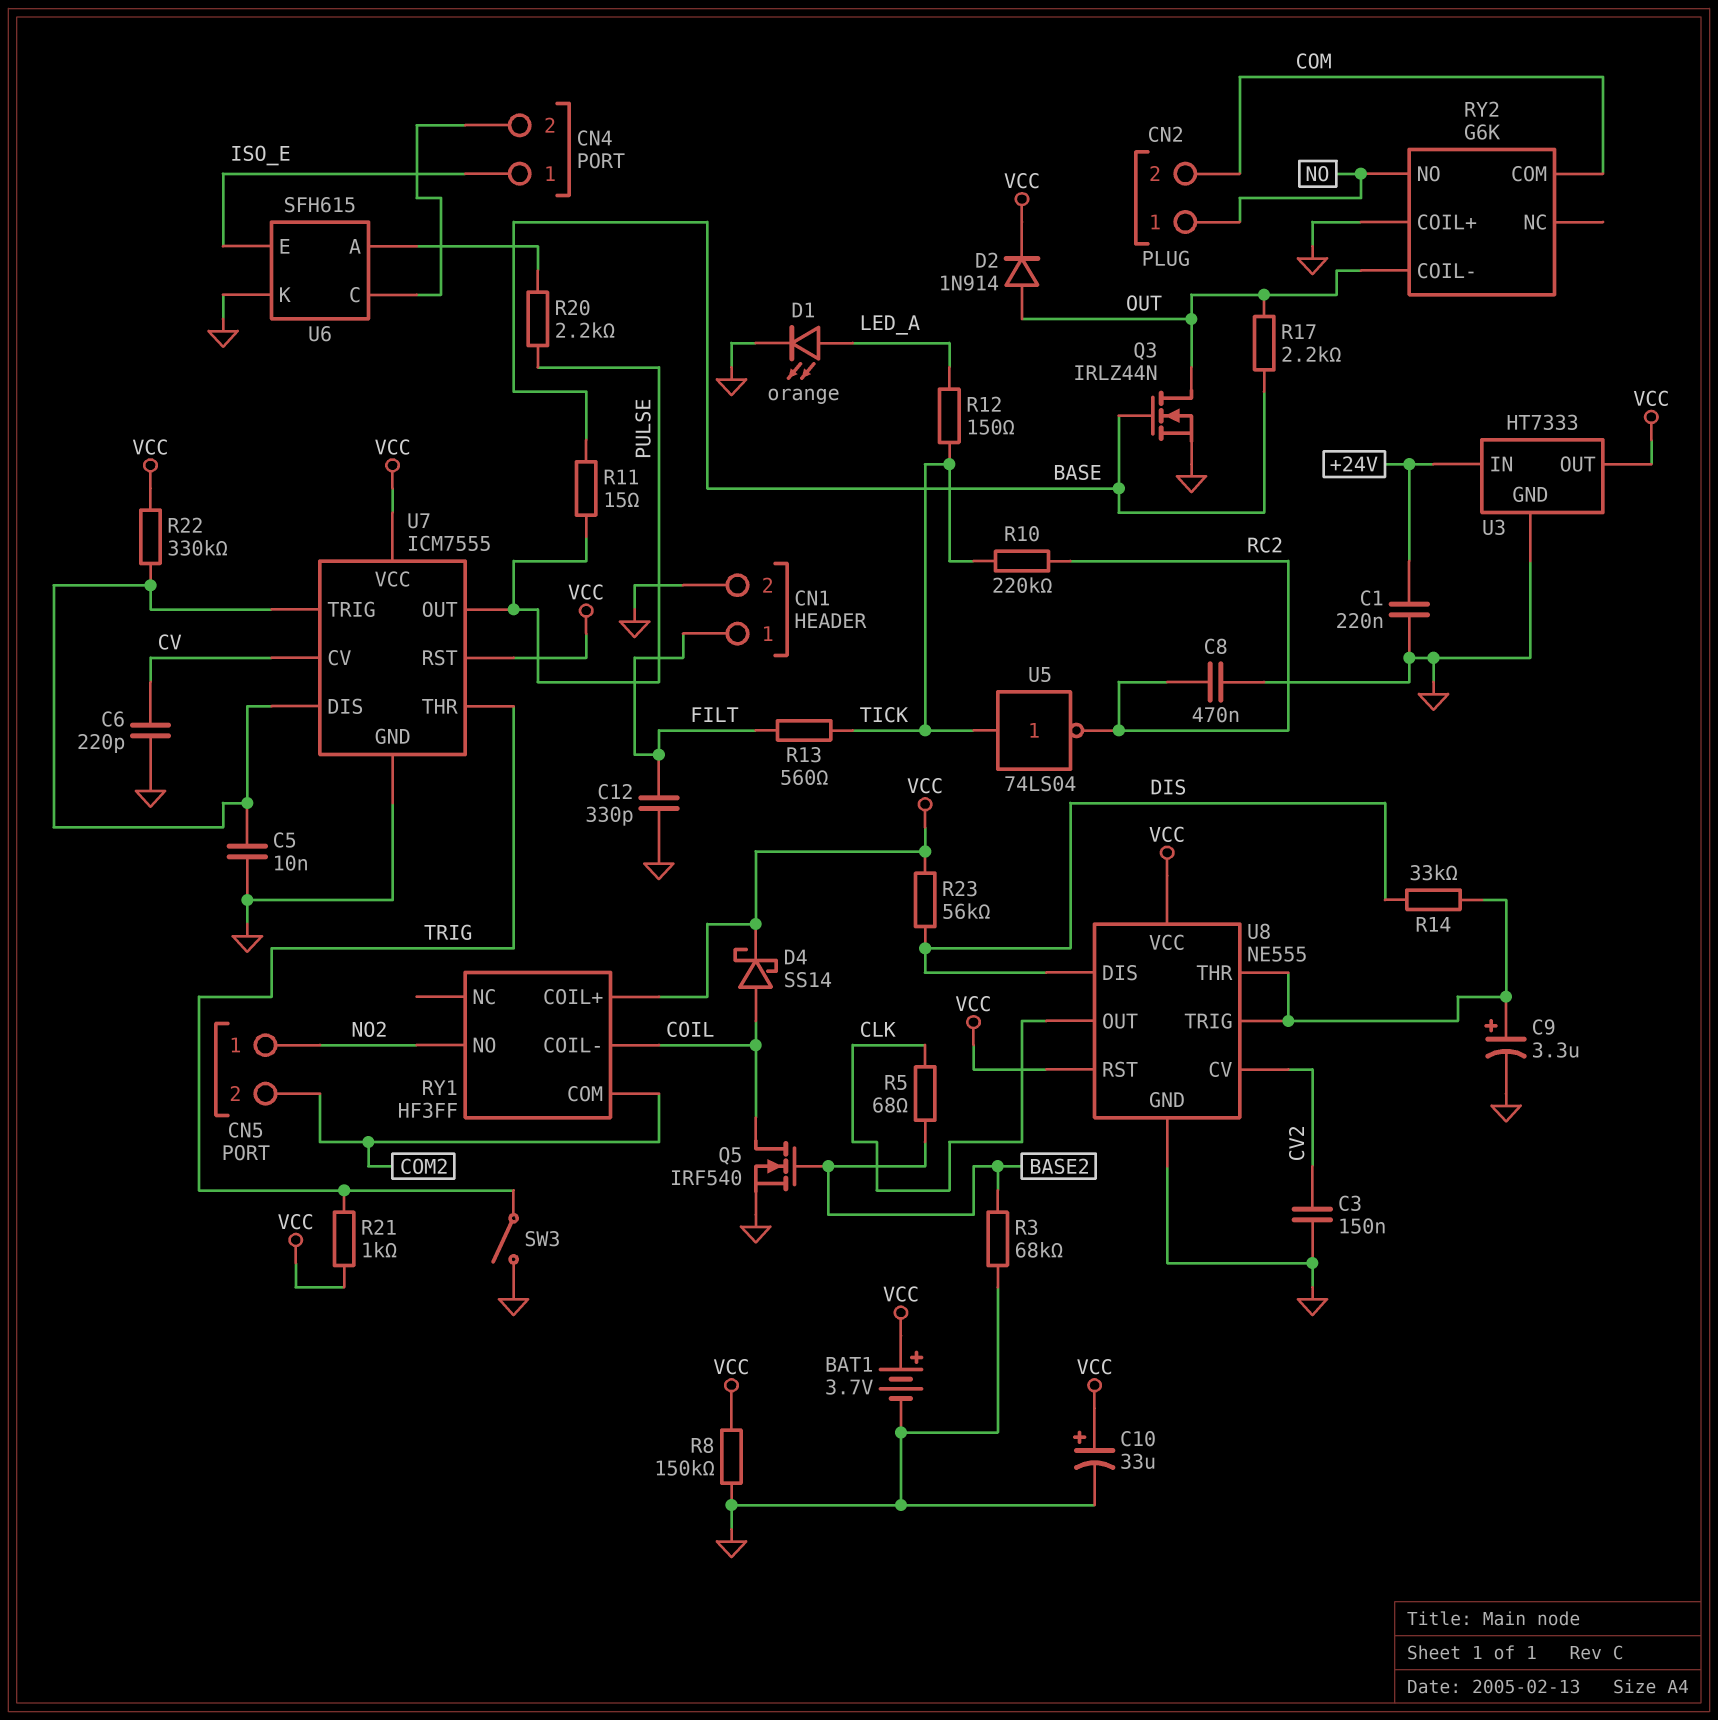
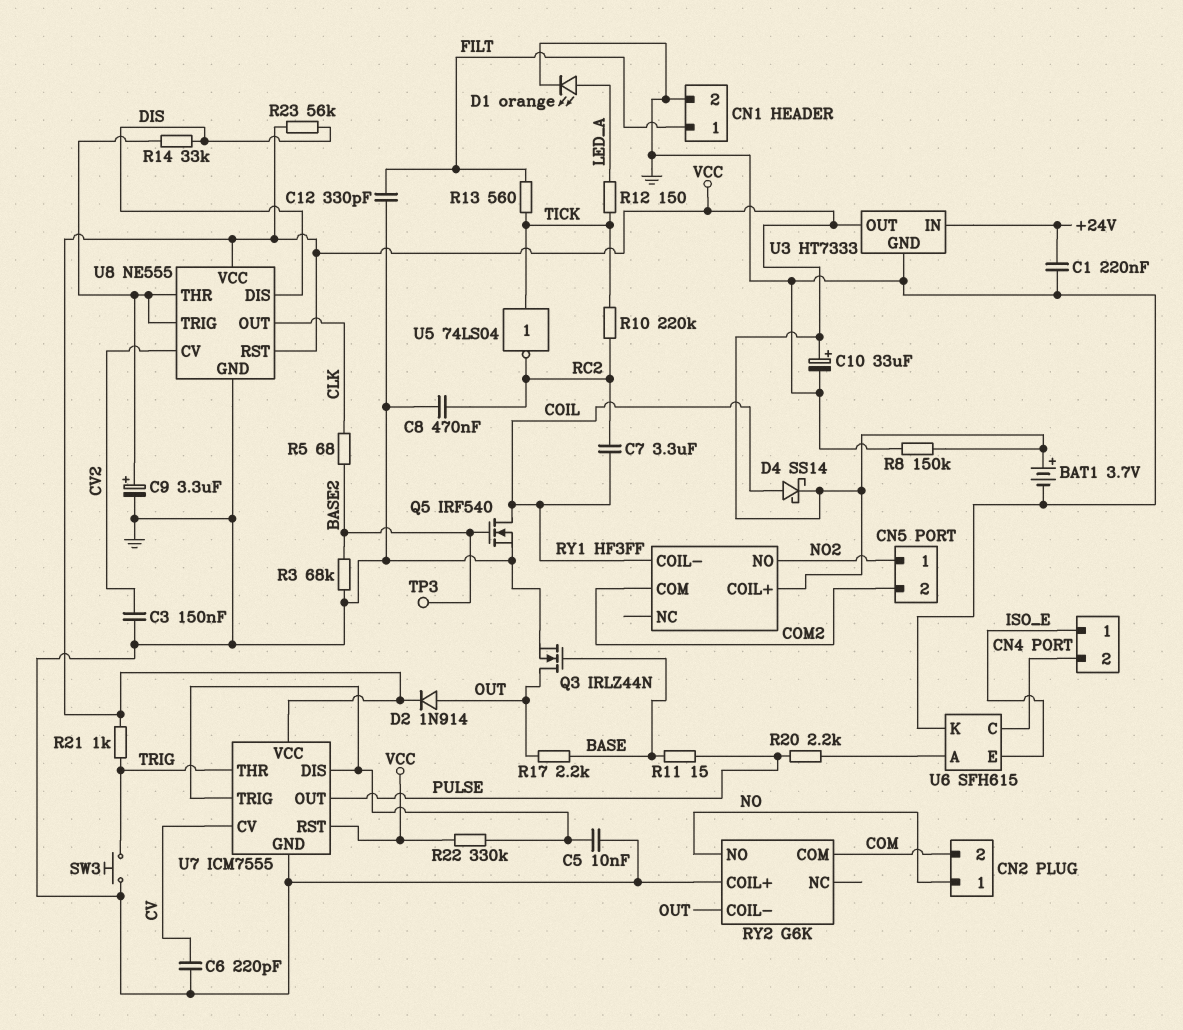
C7: none -> 3.3uF (COIL, RC2)
SW3: switch (GND, TRIG) -> button (GND, TRIG)
TP3: none -> test point (BASE2)

